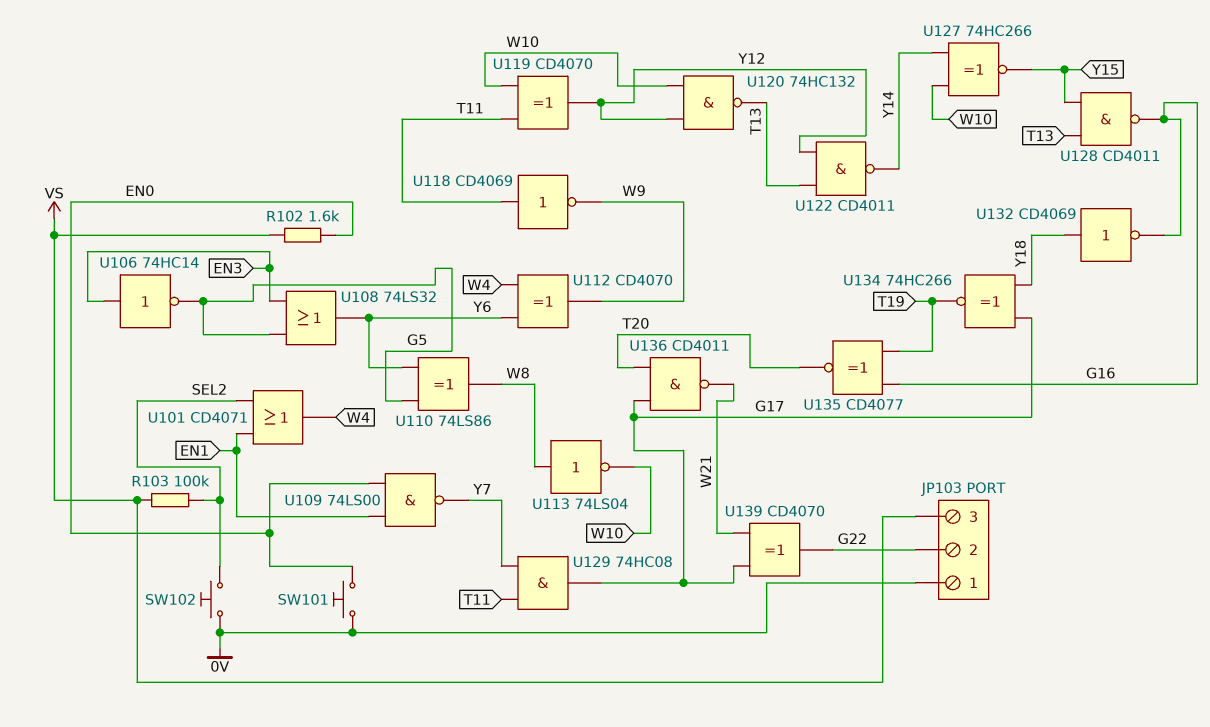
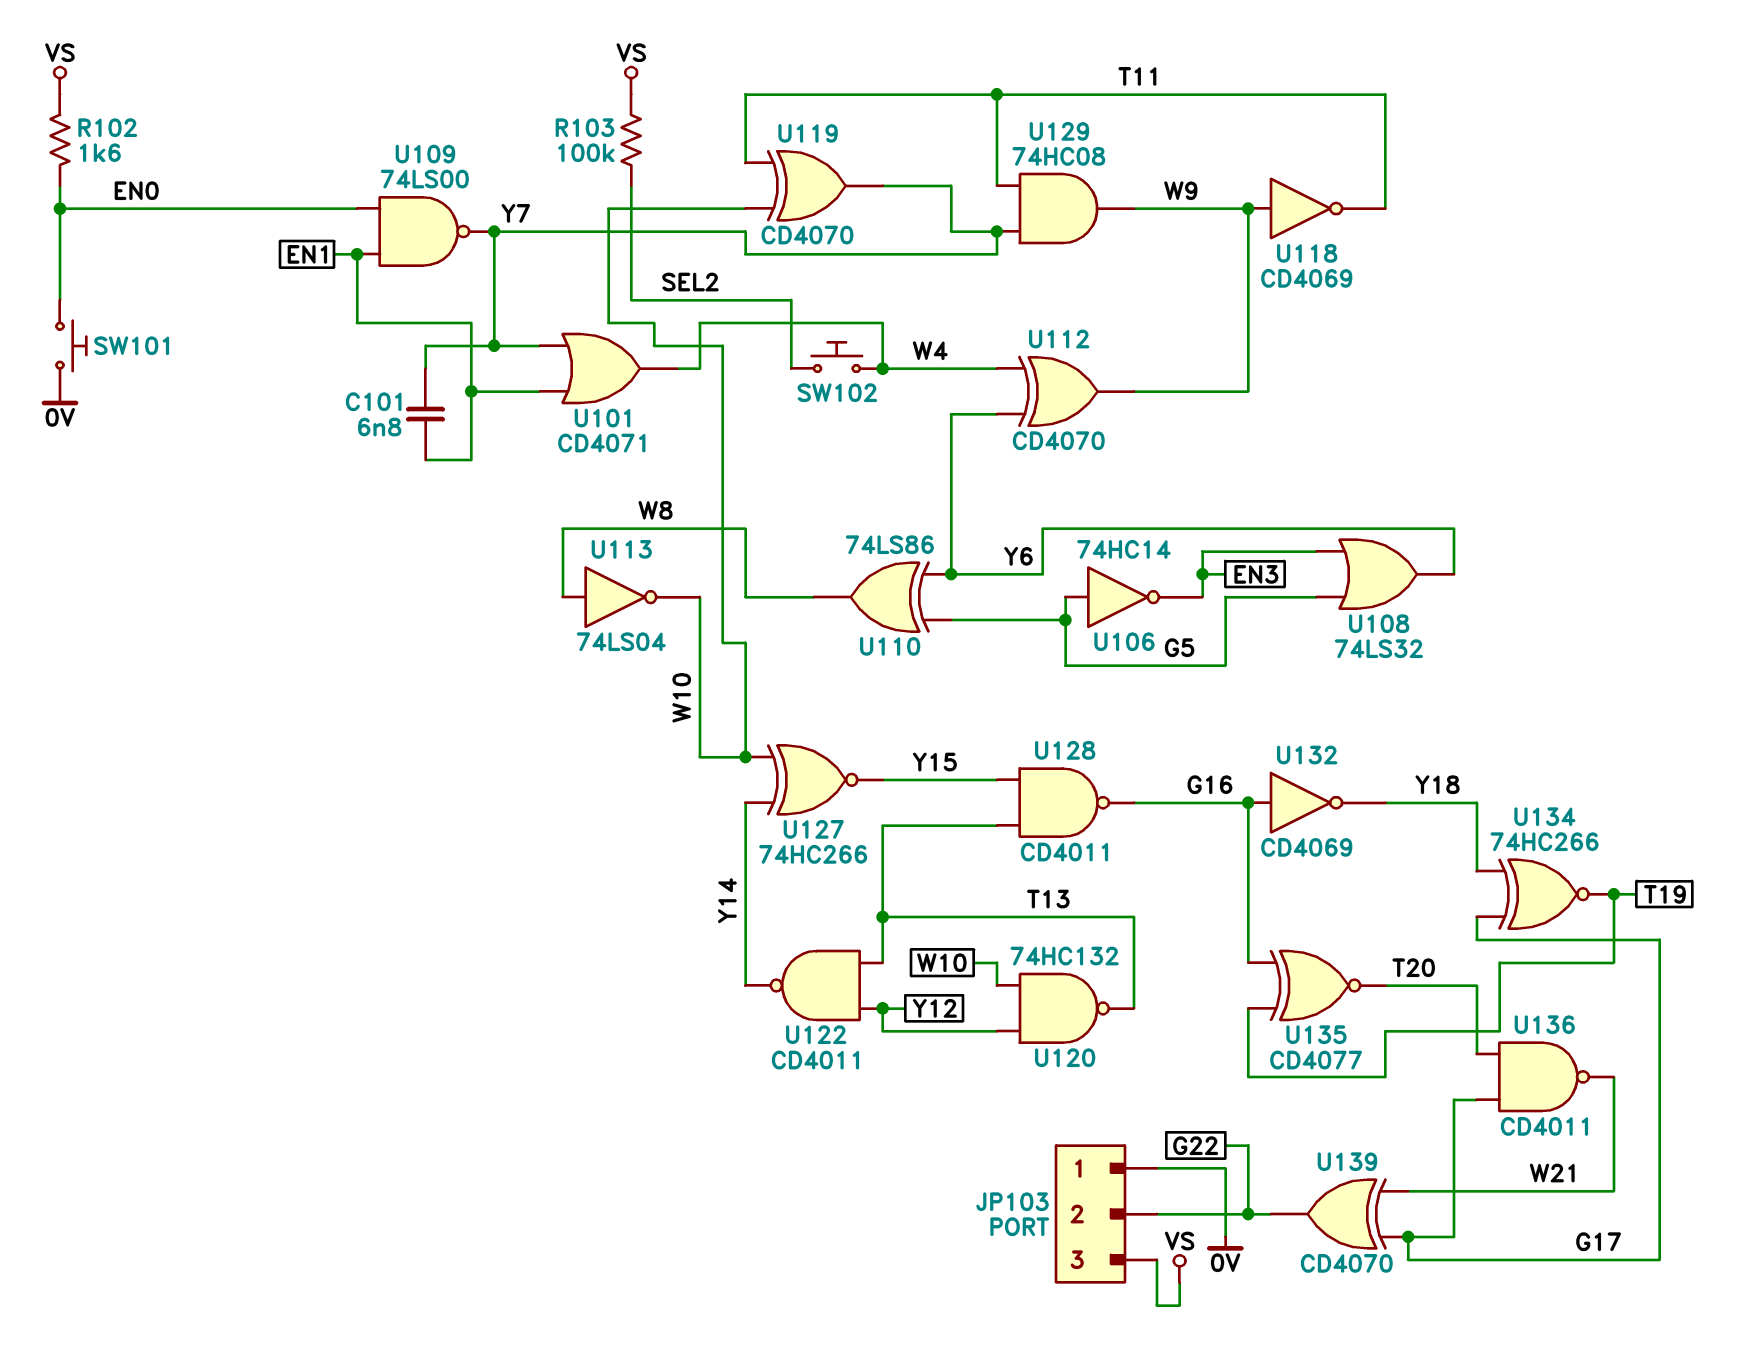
C101: none -> 6.8nF (EN1, Y7)
SW102: button (0V, SEL2) -> button (SEL2, W4)
U101: OR CD4071 (in EN1, in SEL2, out W4) -> OR CD4071 (in EN1, in Y7, out W4)
U106: NOT 74HC14 (in EN3, out G5) -> NOT 74HC14 (in G5, out EN3)
U118: NOT CD4069 (in T11, out W9) -> NOT CD4069 (in W9, out T11)
U119: XOR CD4070 (in T11, in W10, out Y12) -> XOR CD4070 (in T11, in W10, out Y7)
U129: AND 74HC08 (in T11, in Y7, out G17) -> AND 74HC08 (in T11, in Y7, out W9)
U132: NOT CD4069 (in Y18, out G16) -> NOT CD4069 (in G16, out Y18)

